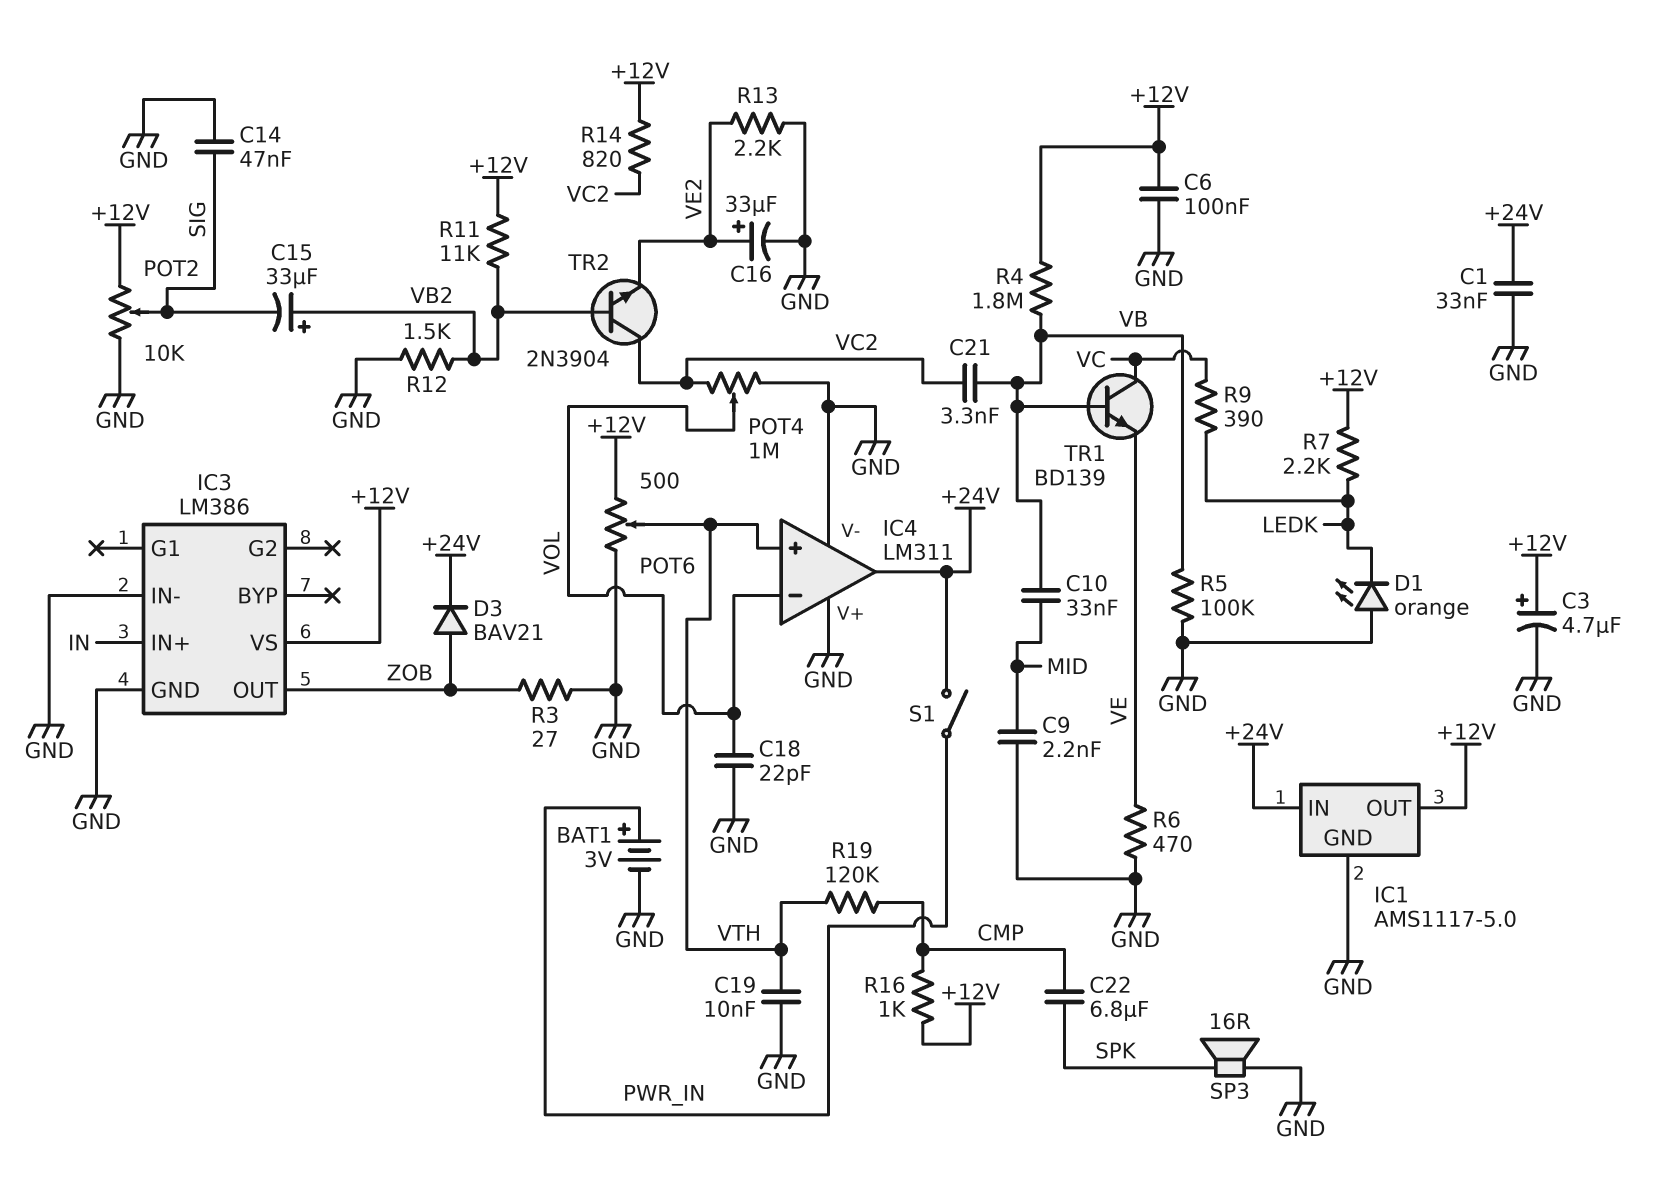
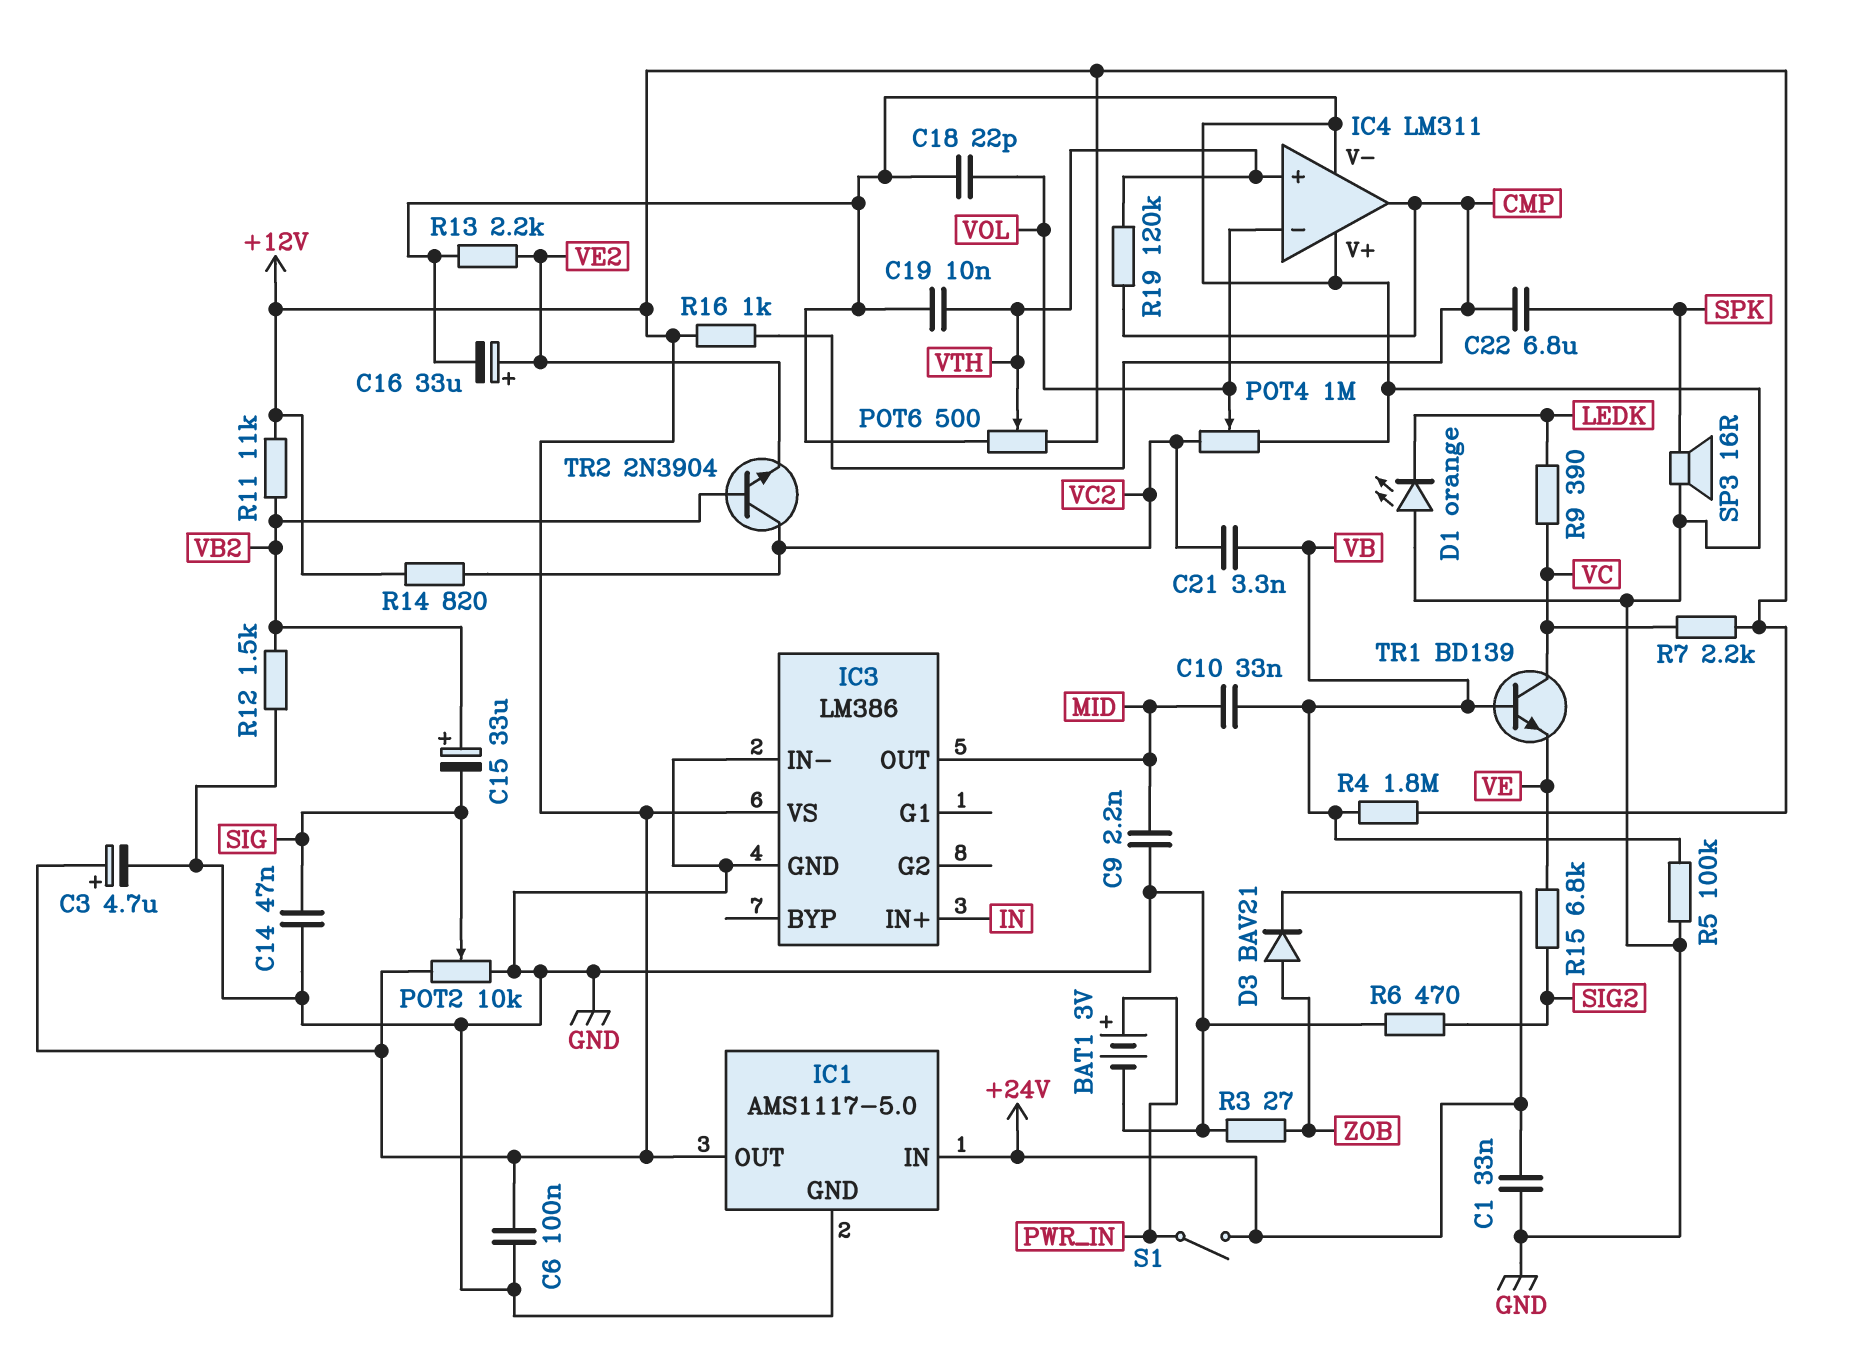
IC3 pin OUT: ZOB -> MID
IC4 pin out: +24V -> CMP
R6: 470 (GND, VE) -> 470 (GND, SIG2)
R7: 2.2k (+12V, LEDK) -> 2.2k (+12V, VC)
R15: none -> 6.8k (SIG2, VE)

